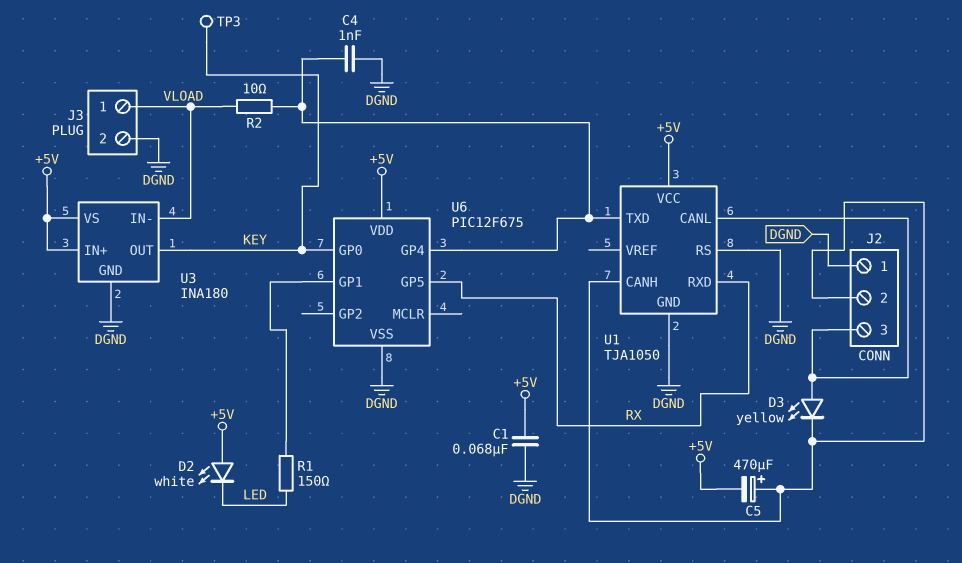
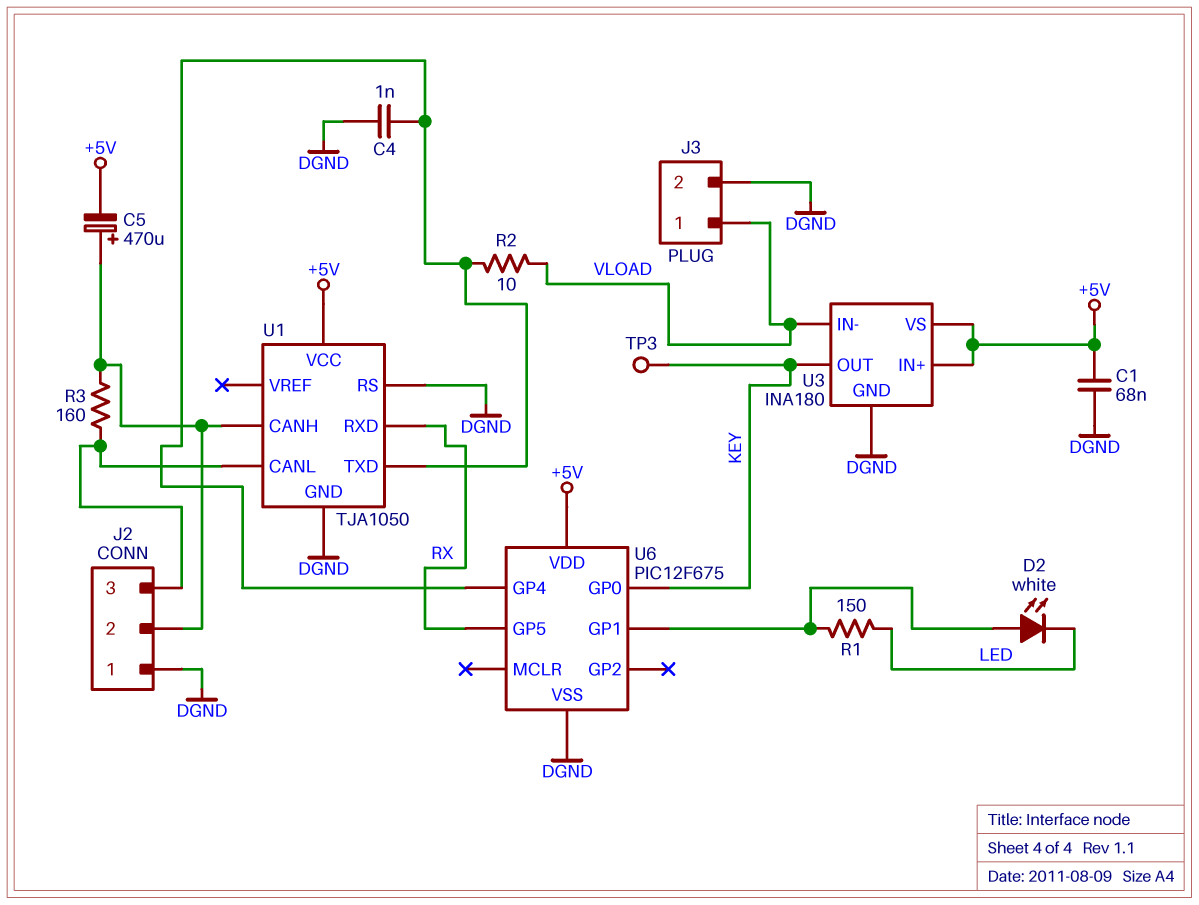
D2: LED white (A +5V, K LED) -> LED white (A U6/GP1, K LED)
D3: LED yellow (A J2/3, K J2/2) -> none
R3: none -> 160 (J2/2, J2/3)

